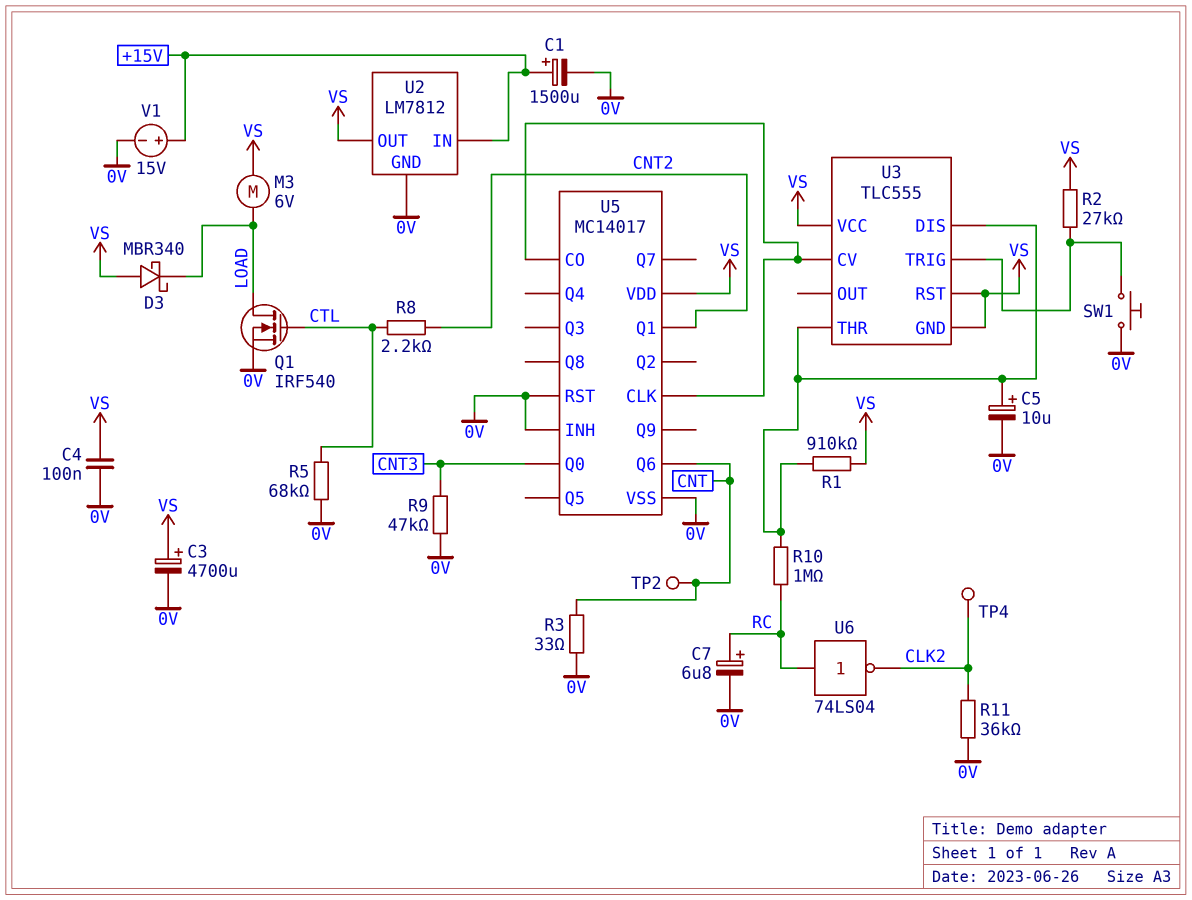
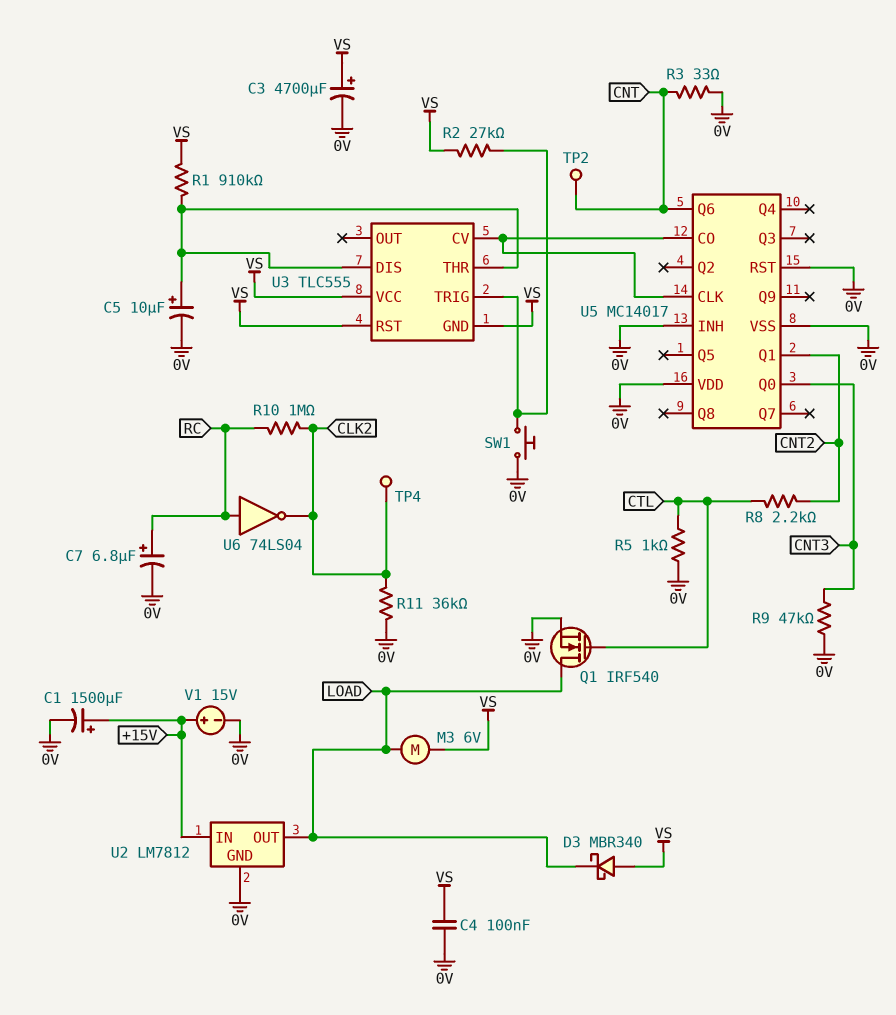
R5: 68k (0V, CTL) -> 1k (0V, CTL)
R10: 1M (RC, U3/DIS) -> 1M (CLK2, RC)
U2 pin OUT: VS -> LOAD
U5 pin VDD: VS -> 0V

